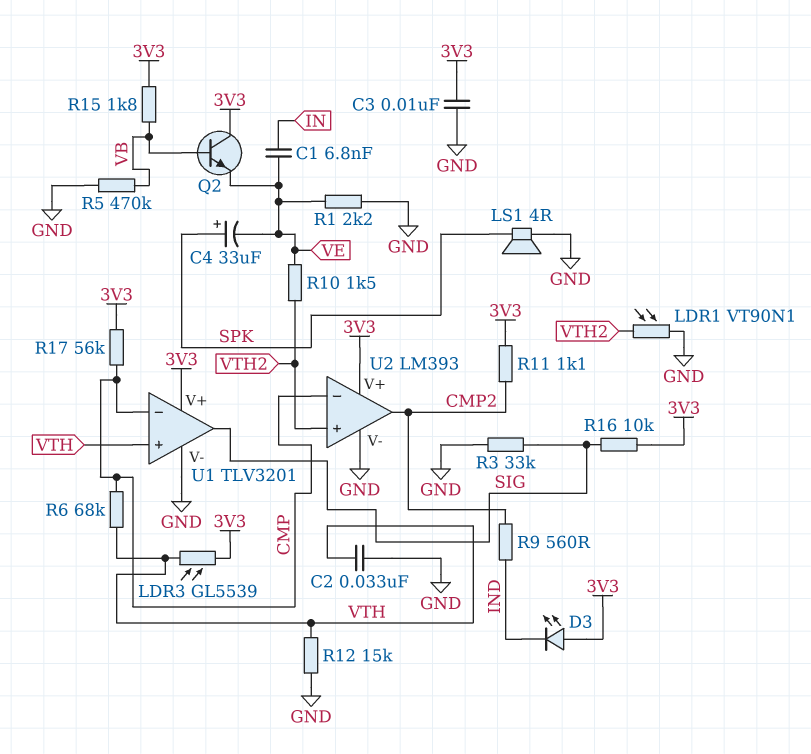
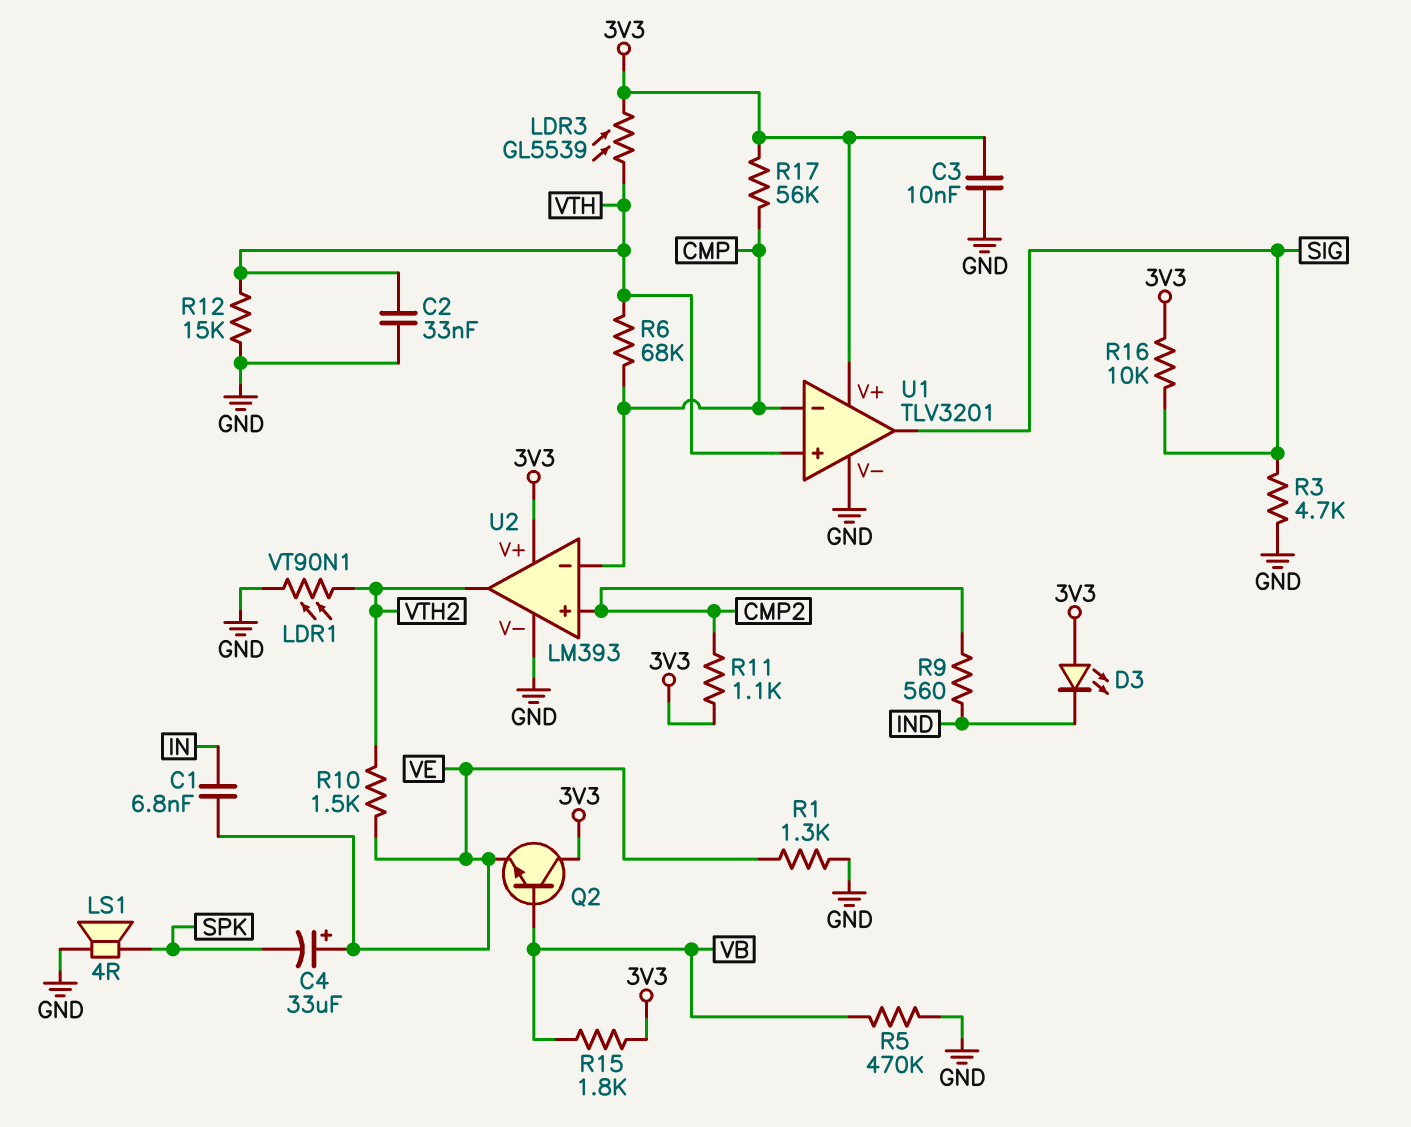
C4: 33uF (plus SPK, minus VE) -> 33uF (plus VE, minus SPK)
R1: 2.2k (GND, VE) -> 1.3k (GND, VE)
R3: 33k (GND, SIG) -> 4.7k (GND, SIG)
U2 pin in+: VTH2 -> CMP2
U2 pin out: CMP2 -> VTH2

